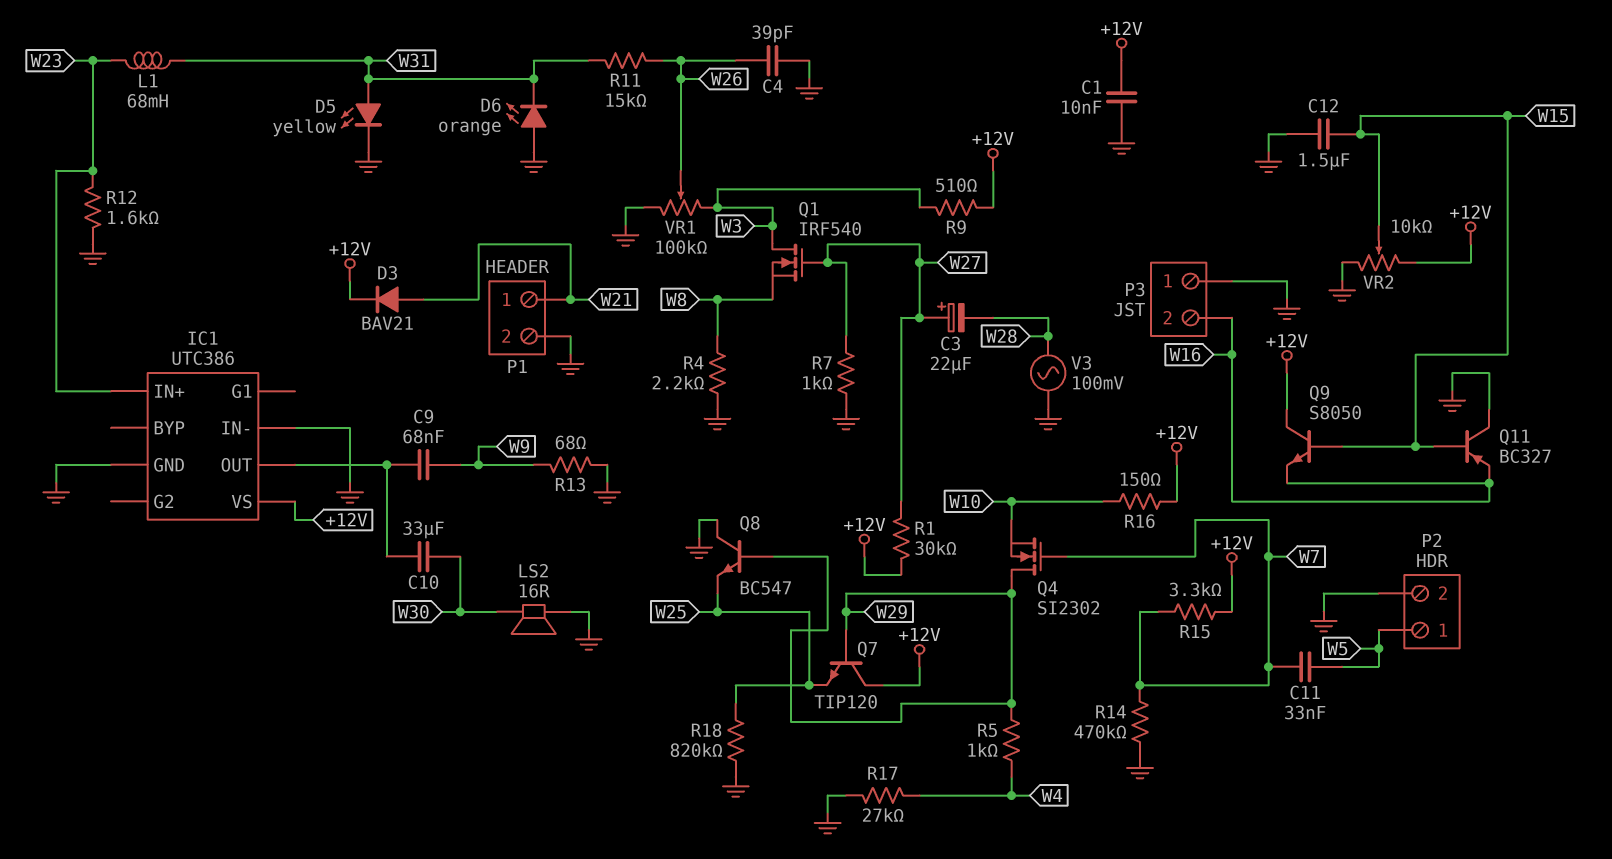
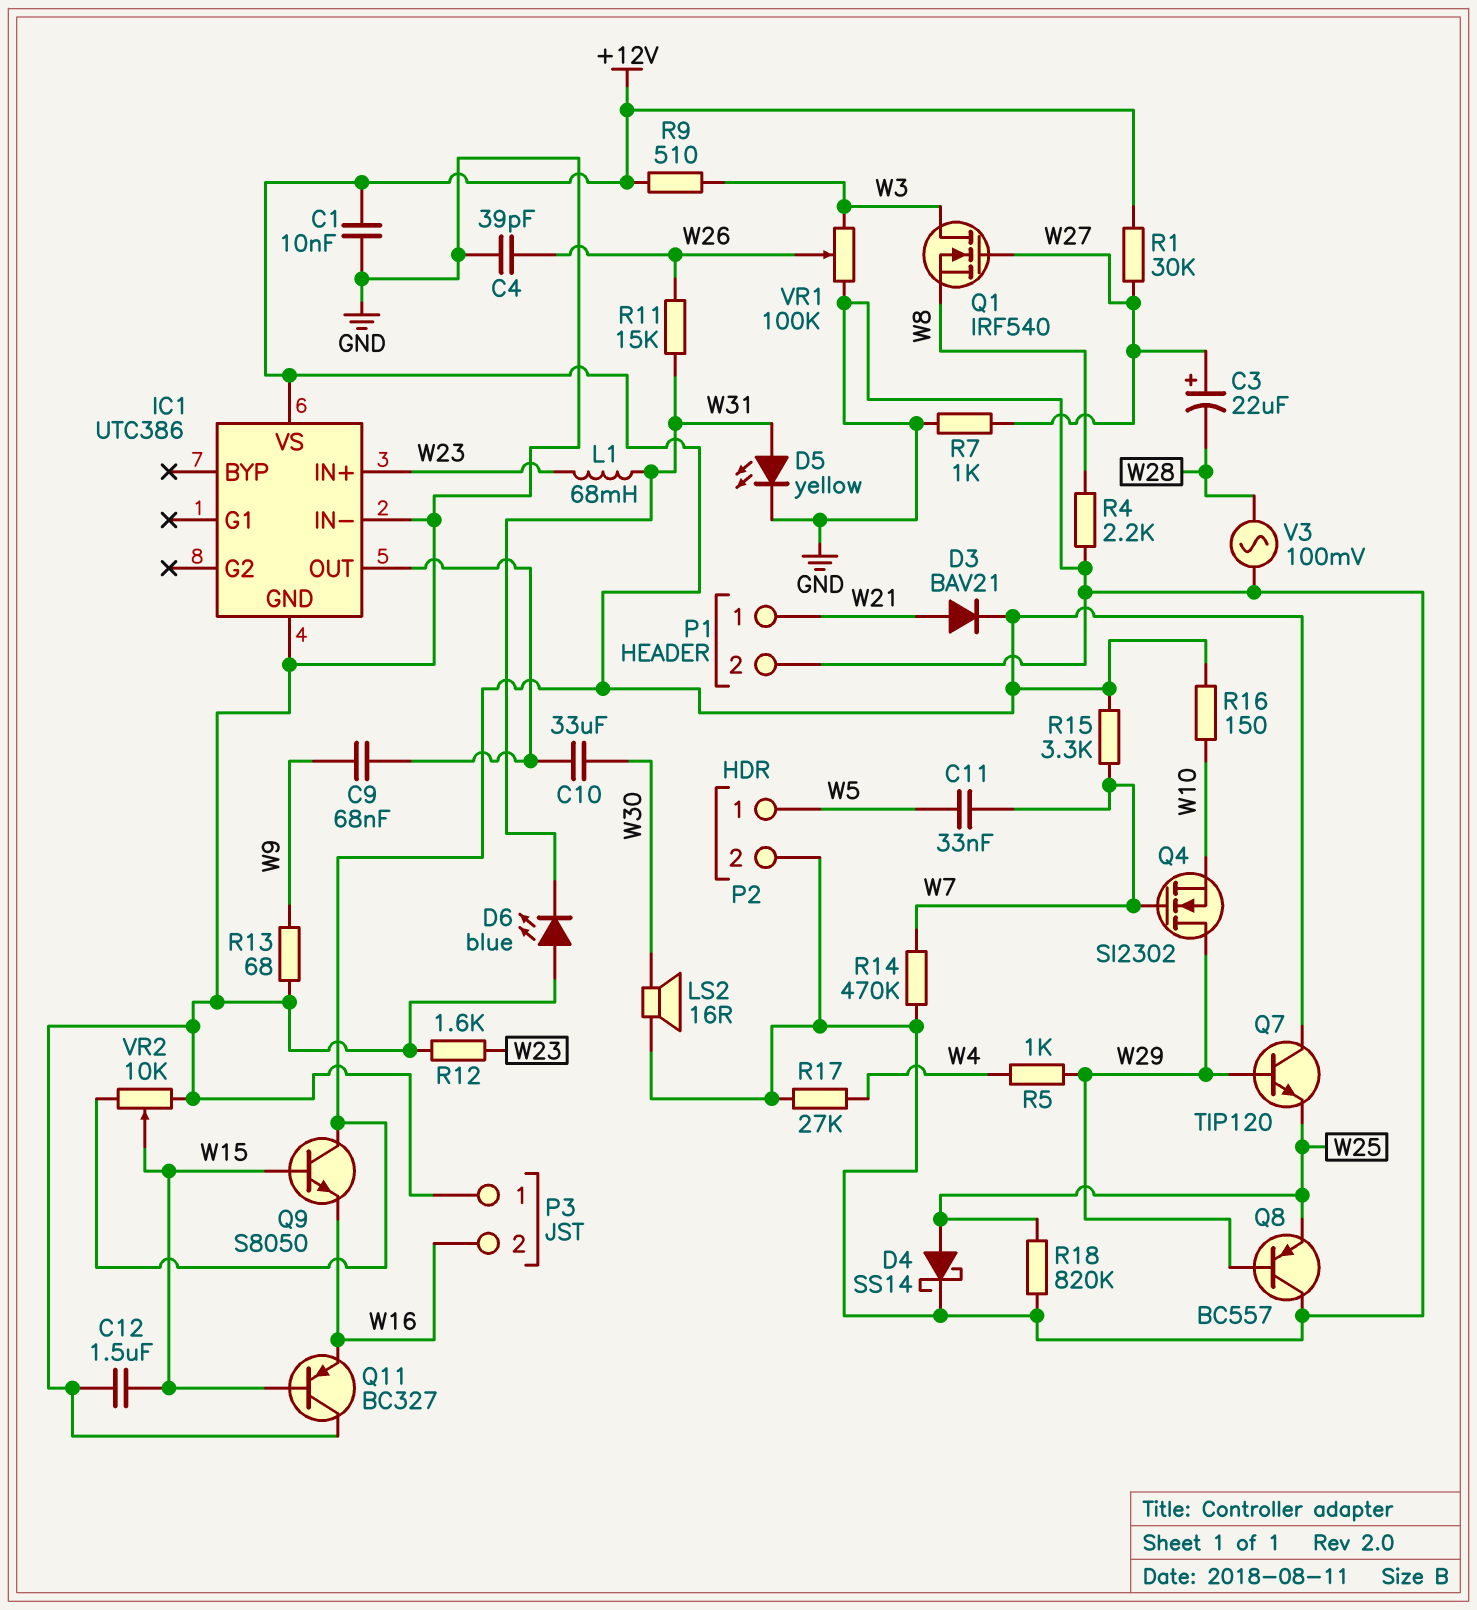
D4: none -> schottky SS14 (A W25, K GND)
D6: LED orange (A GND, K W31) -> LED blue (A GND, K W31)
Q8: NPN BC547 (B W29, C GND, E W25) -> PNP BC557 (B W29, C GND, E W25)

